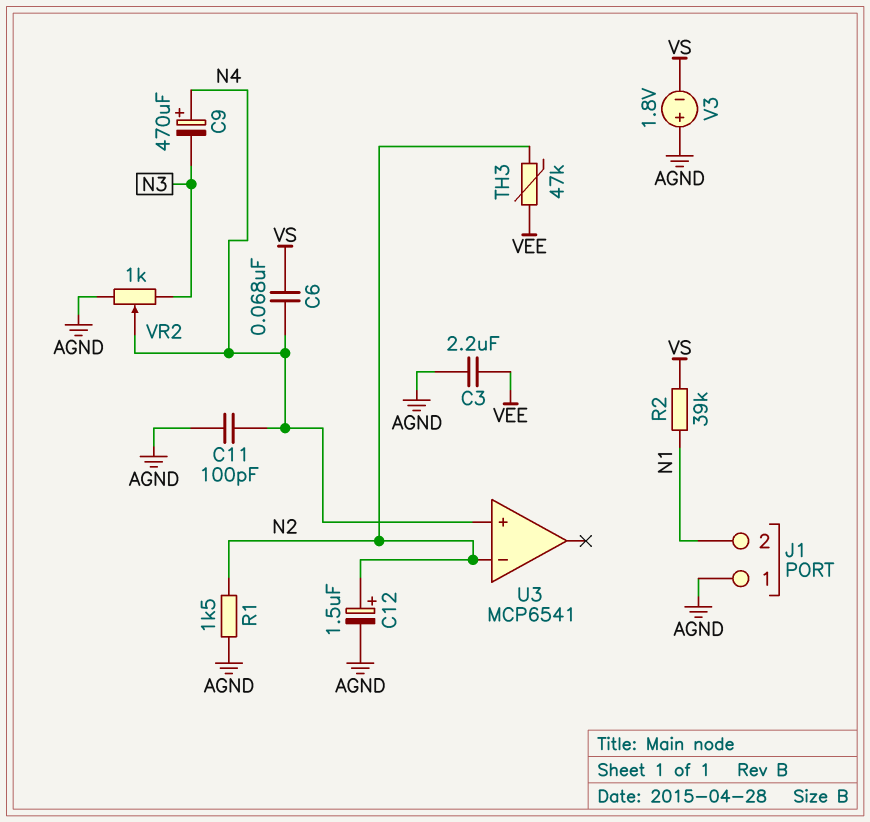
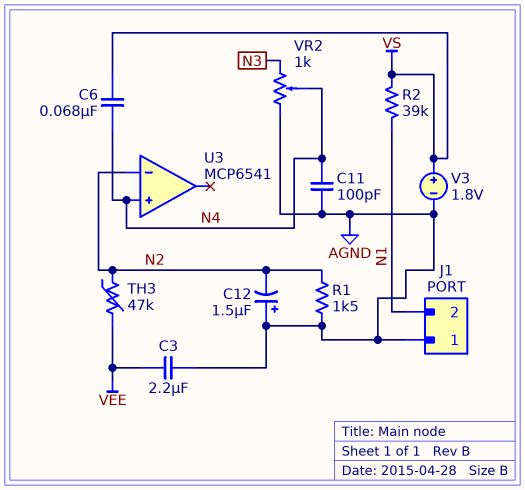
C9: 470uF (plus N4, minus N3) -> none
C12: 1.5uF (plus N2, minus AGND) -> 1.5uF (plus AGND, minus N2)
V3: 1.8V (plus AGND, minus VS) -> 1.8V (plus VS, minus AGND)

